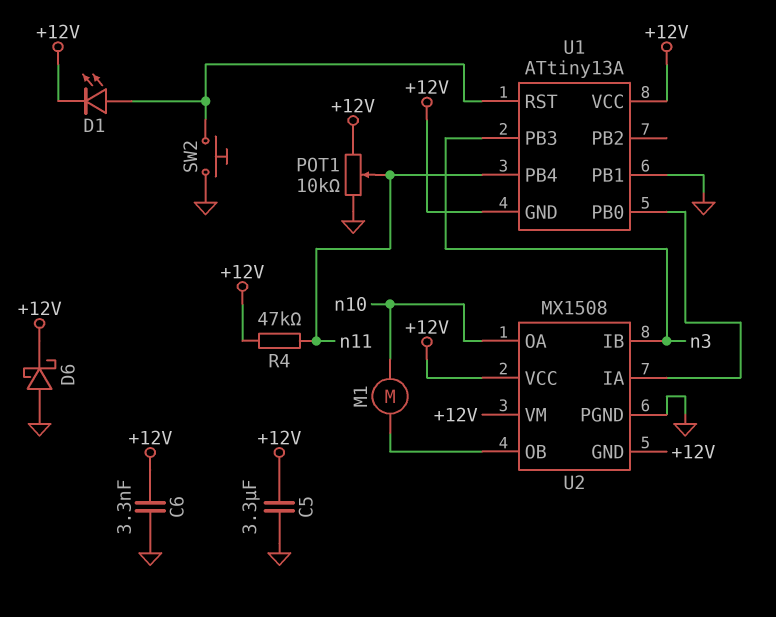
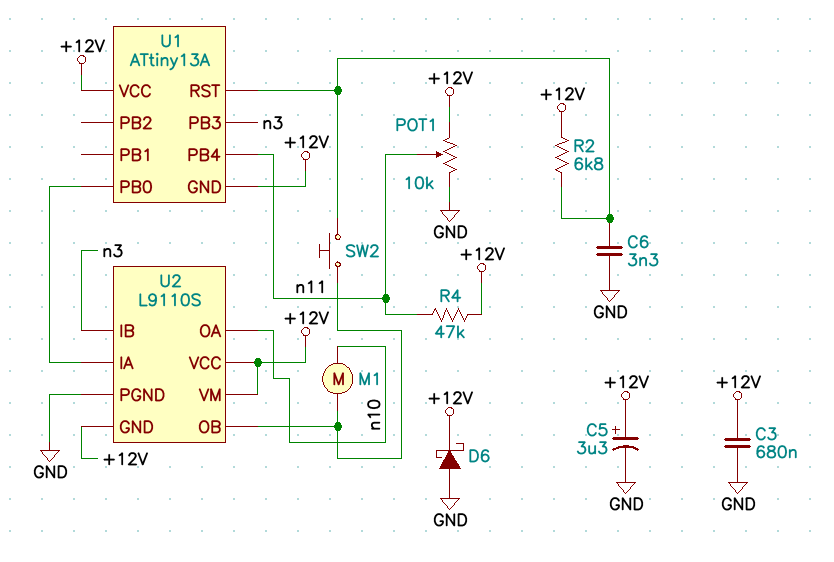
C3: none -> 680nF (+12V, GND)
C5: 3.3uF (+12V, GND) -> 3.3uF (plus +12V, minus GND)
C6: 3.3nF (+12V, GND) -> 3.3nF (GND, U1/RST)
D1: LED (A U1/RST, K +12V) -> none
R2: none -> 6.8k (+12V, U1/RST)
SW2: button (GND, U1/RST) -> button (U1/RST, U2/OB)
U1 pin PB1: GND -> none
U2: MX1508 -> L9110S

